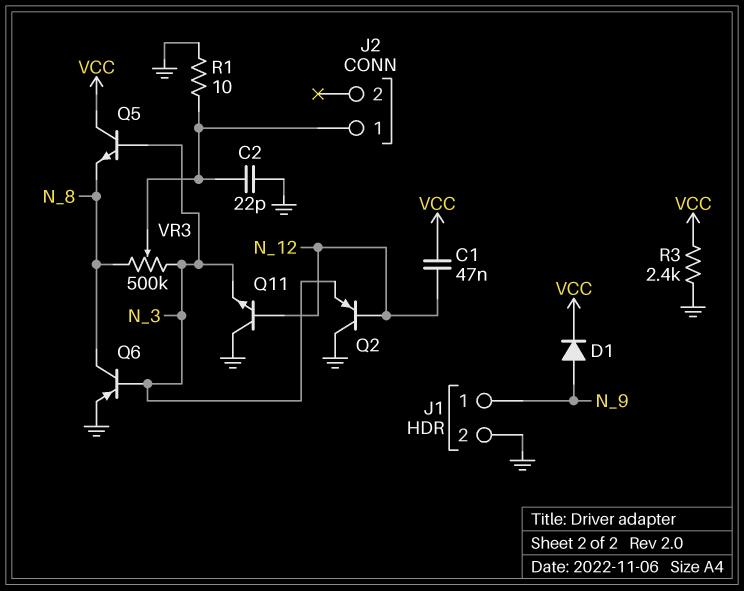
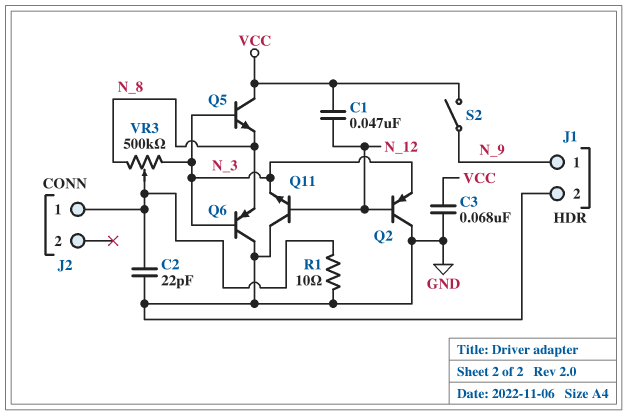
C3: none -> 68nF (GND, VCC)
D1: diode (A N_9, K VCC) -> none
Q6: PNP (B N_3, C N_8, E GND) -> PNP (B N_3, C GND, E N_8)
R3: 2.4k (GND, VCC) -> none
S2: none -> switch (N_9, VCC)

